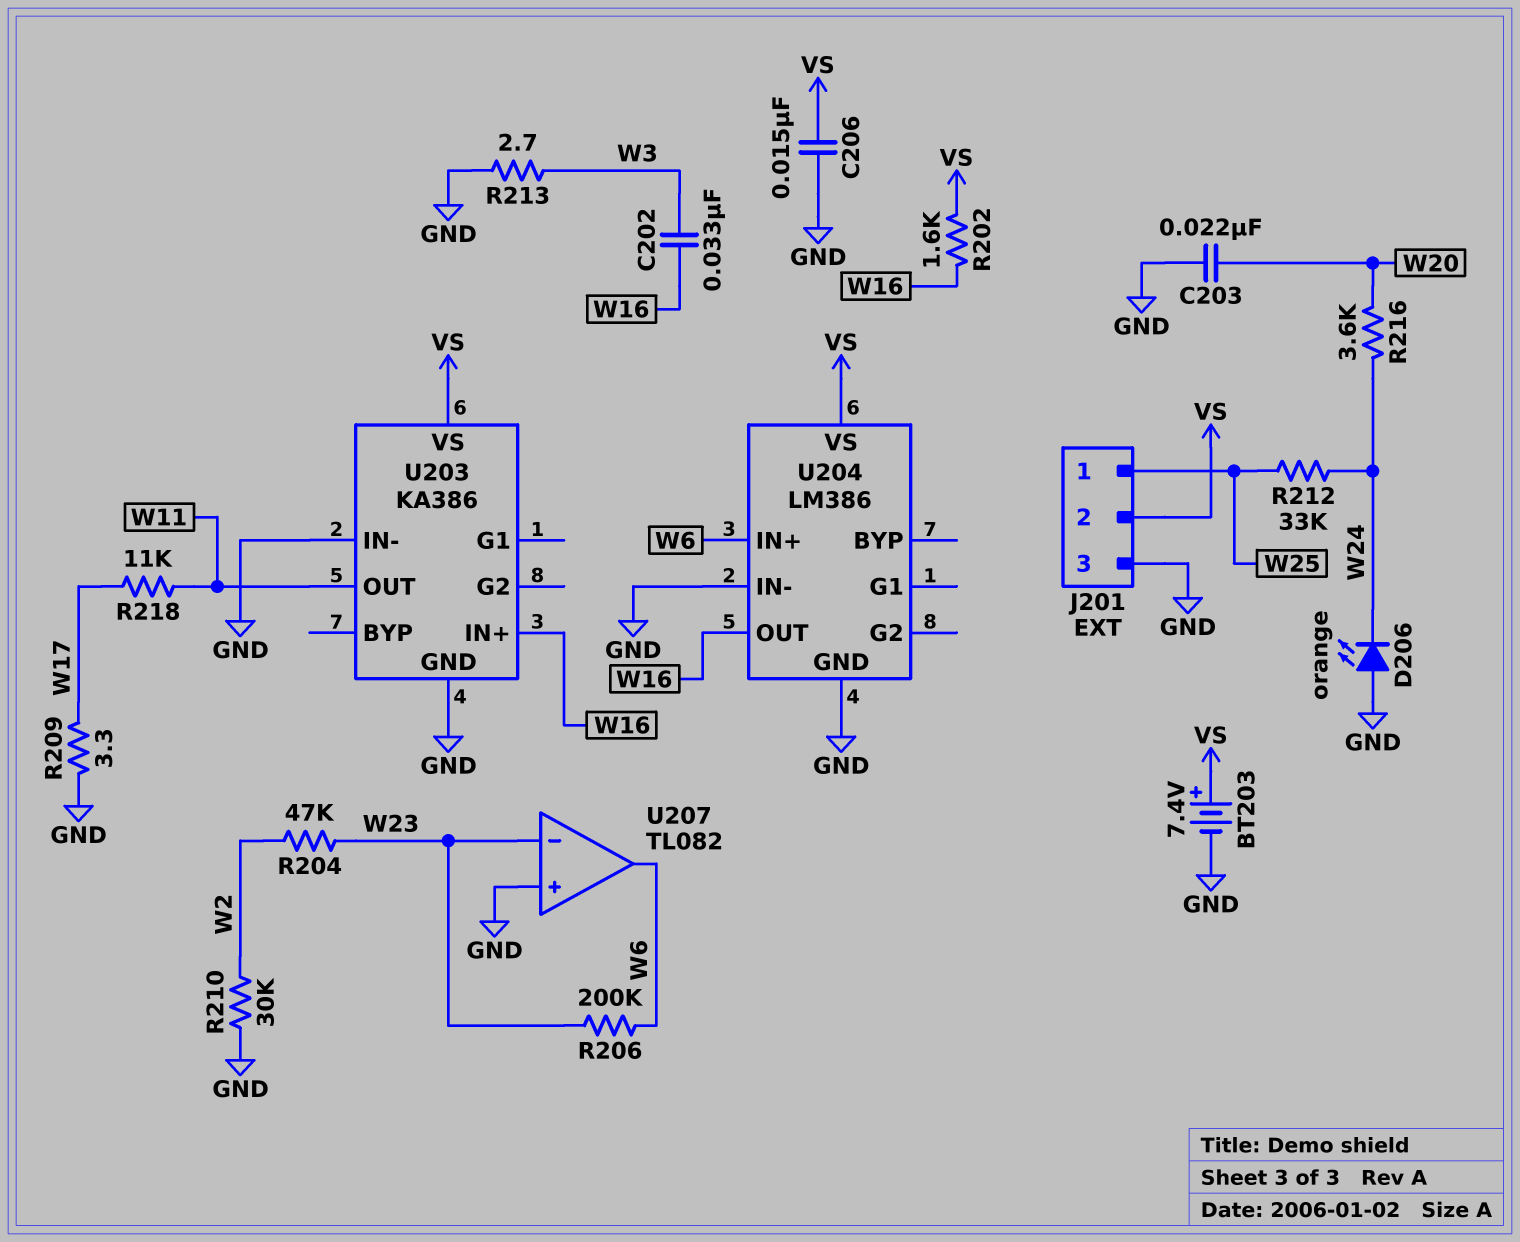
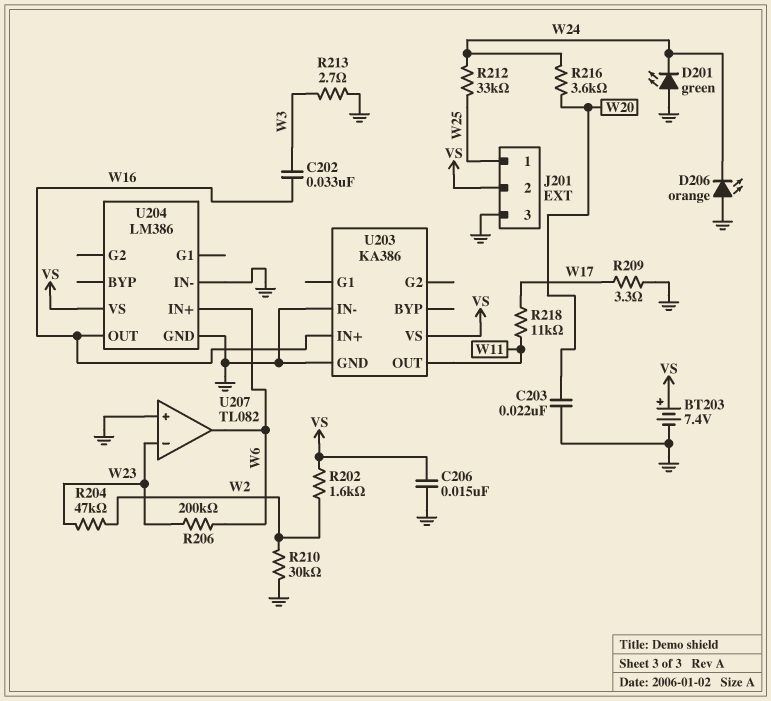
D201: none -> LED green (A GND, K W24)
R202: 1.6k (VS, W16) -> 1.6k (VS, W2)

